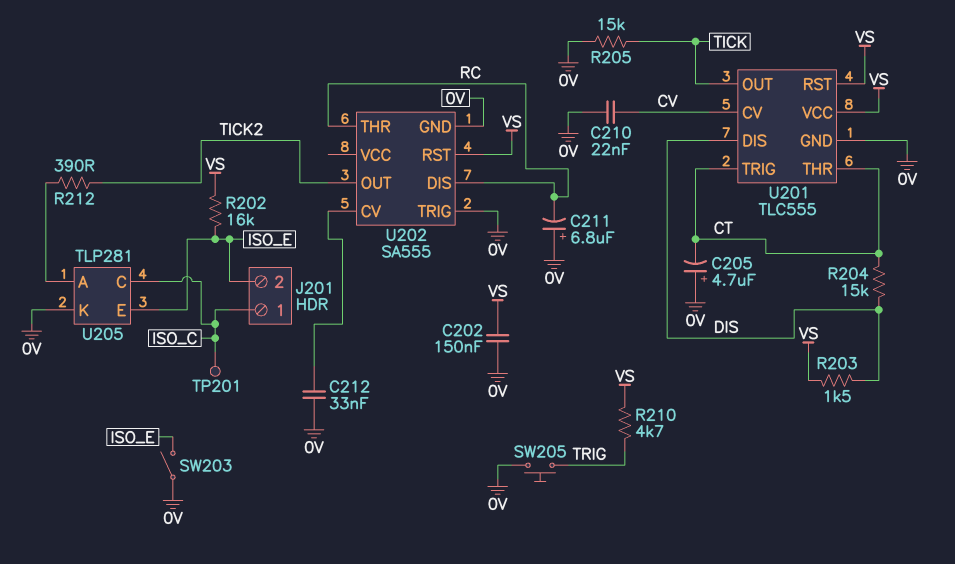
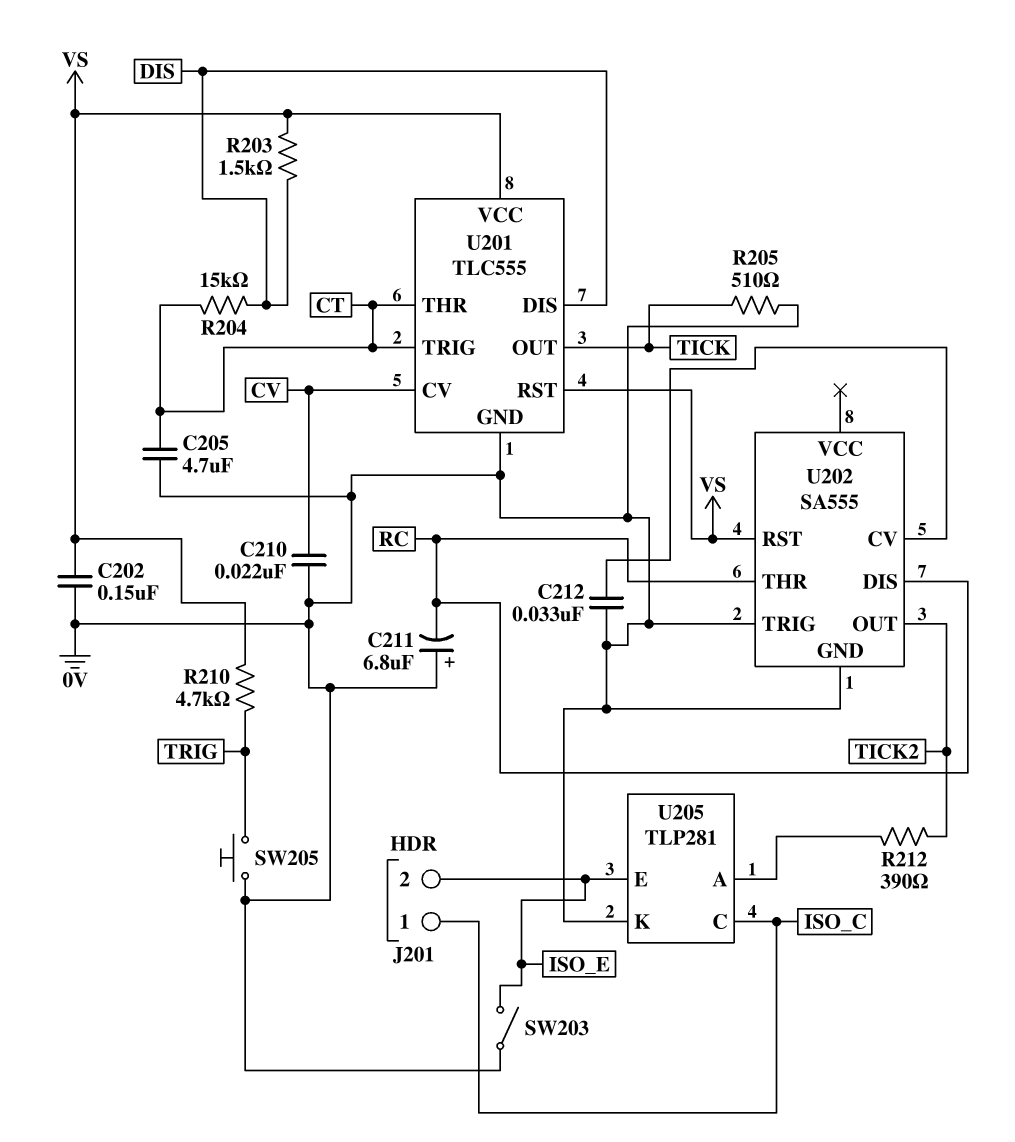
C205: 4.7uF (plus 0V, minus CT) -> 4.7uF (0V, CT)
R202: 16k (ISO_E, VS) -> none
R205: 15k (0V, TICK) -> 510 (0V, TICK)
TP201: test point (ISO_C) -> none

